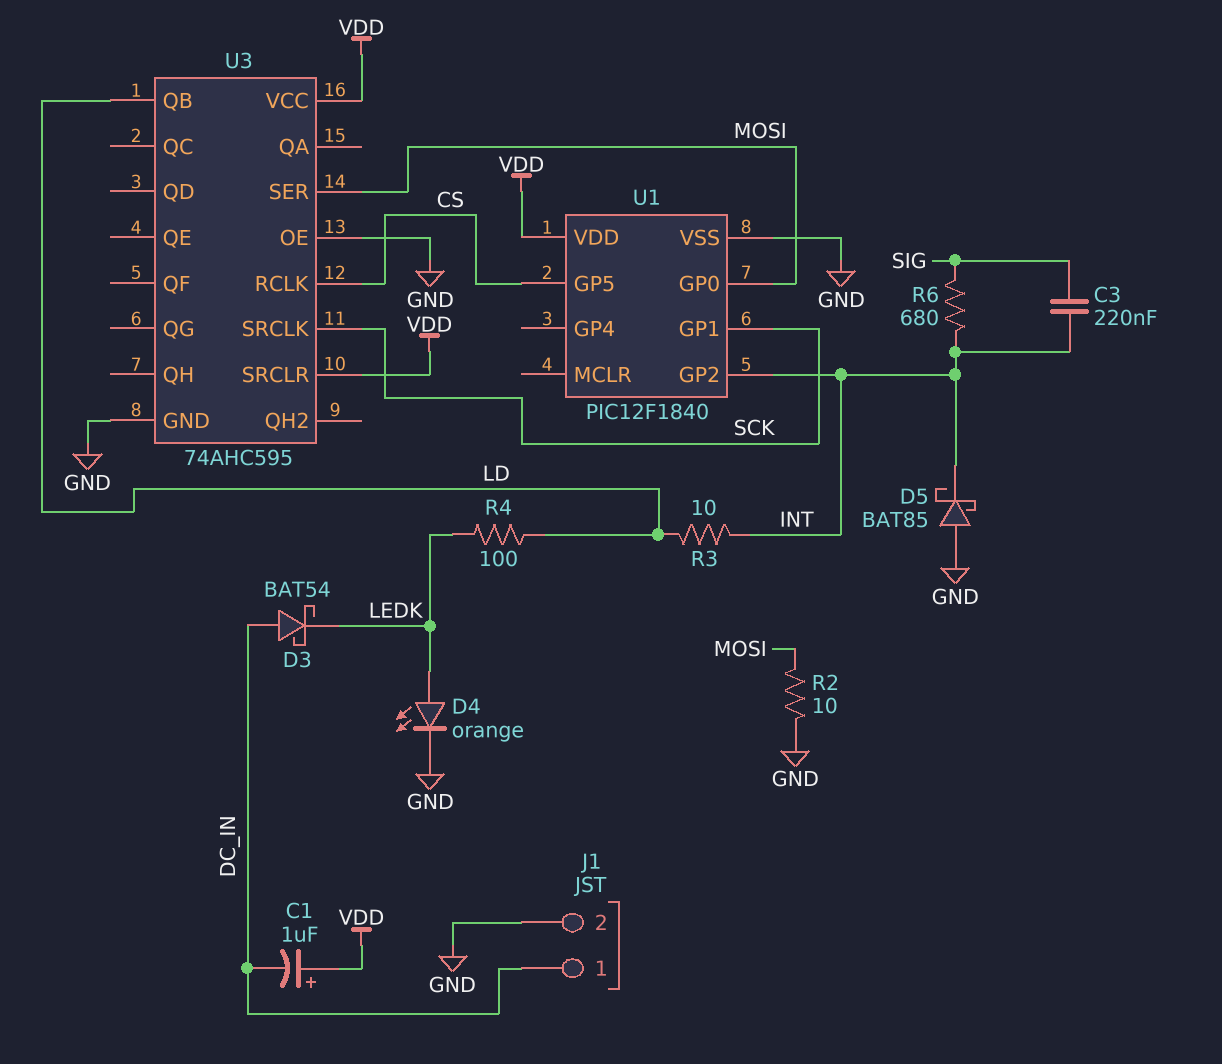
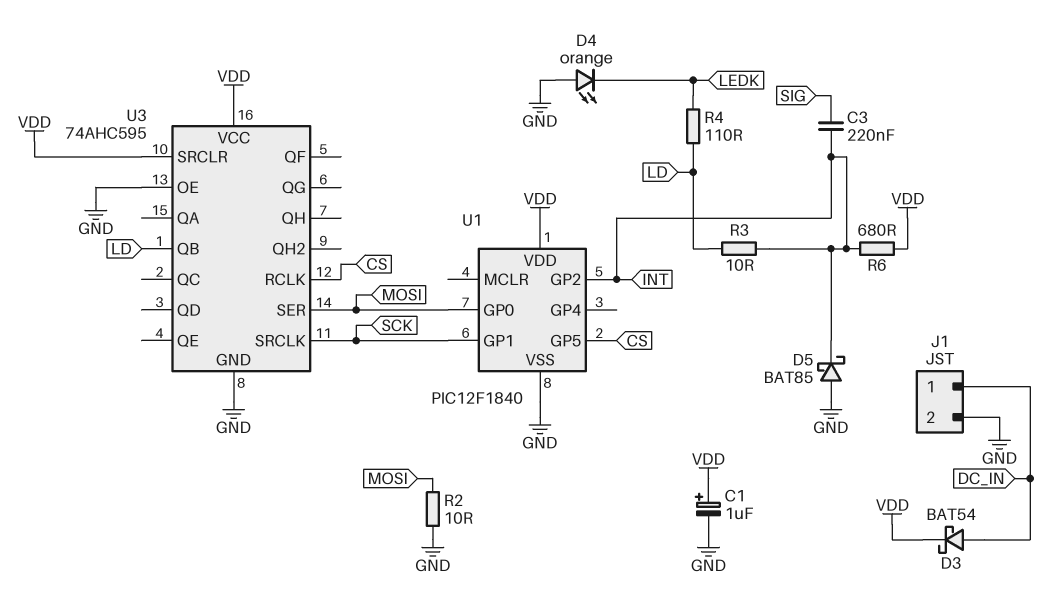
C1: 1uF (plus VDD, minus DC_IN) -> 1uF (plus VDD, minus GND)
D3: schottky BAT54 (A DC_IN, K LEDK) -> schottky BAT54 (A DC_IN, K VDD)
D4: LED orange (A LEDK, K GND) -> LED orange (A GND, K LEDK)
R4: 100 (LD, LEDK) -> 110 (LD, LEDK)
R6: 680 (INT, SIG) -> 680 (INT, VDD)

